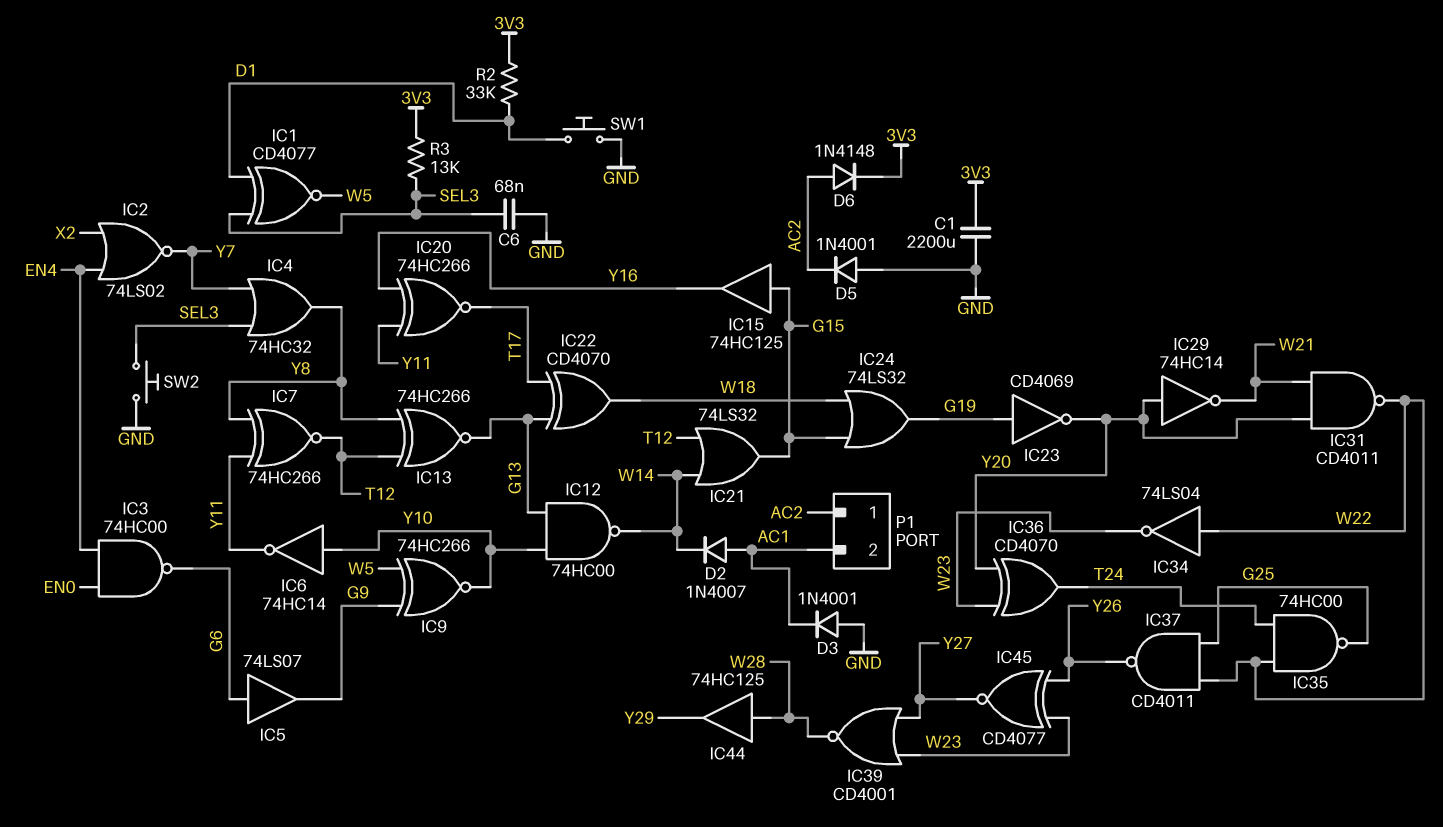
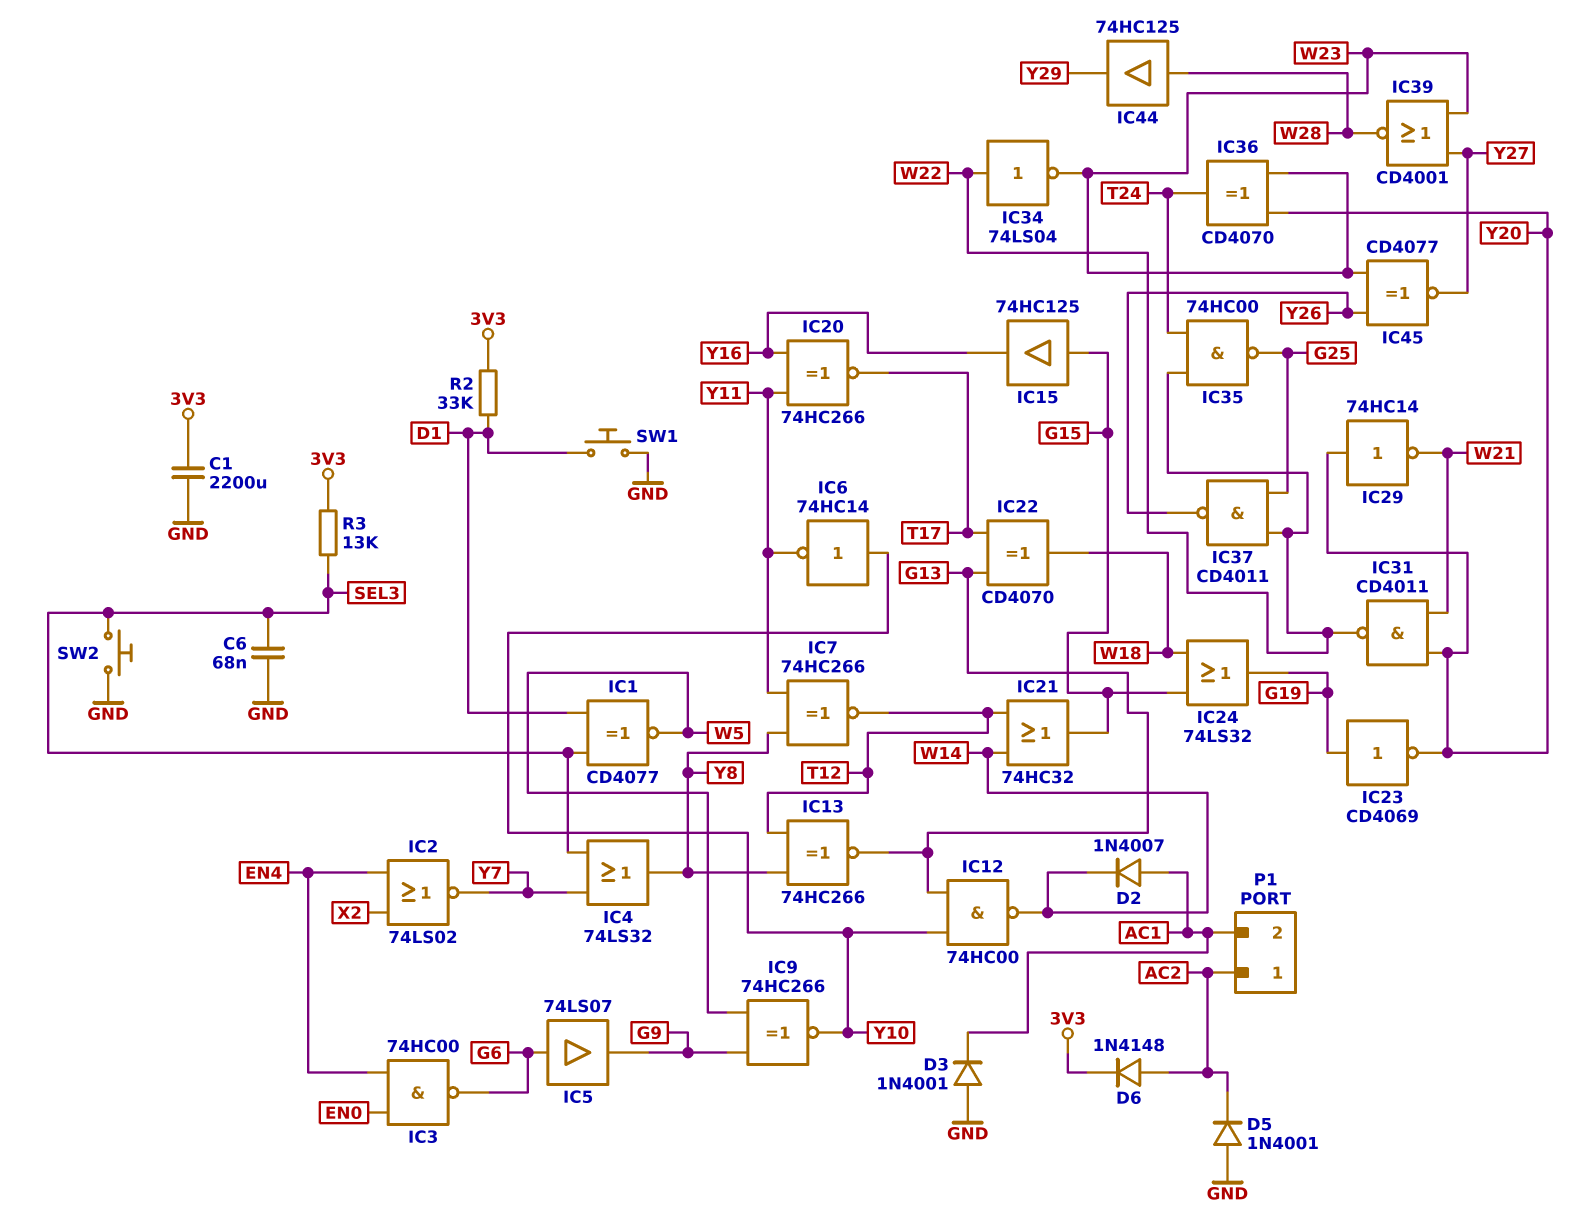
IC4: OR 74HC32 (in SEL3, in Y7, out Y8) -> OR 74LS32 (in SEL3, in Y7, out Y8)
IC21: OR 74LS32 (in T12, in W14, out G15) -> OR 74HC32 (in T12, in W14, out G15)

